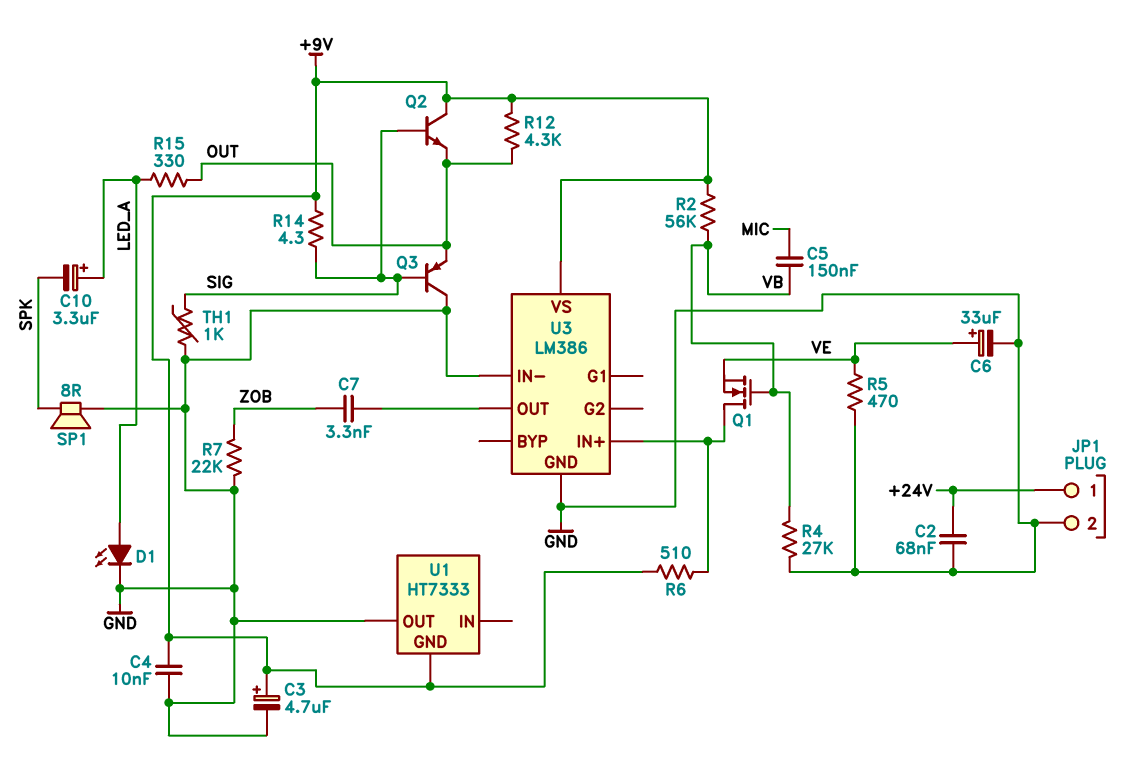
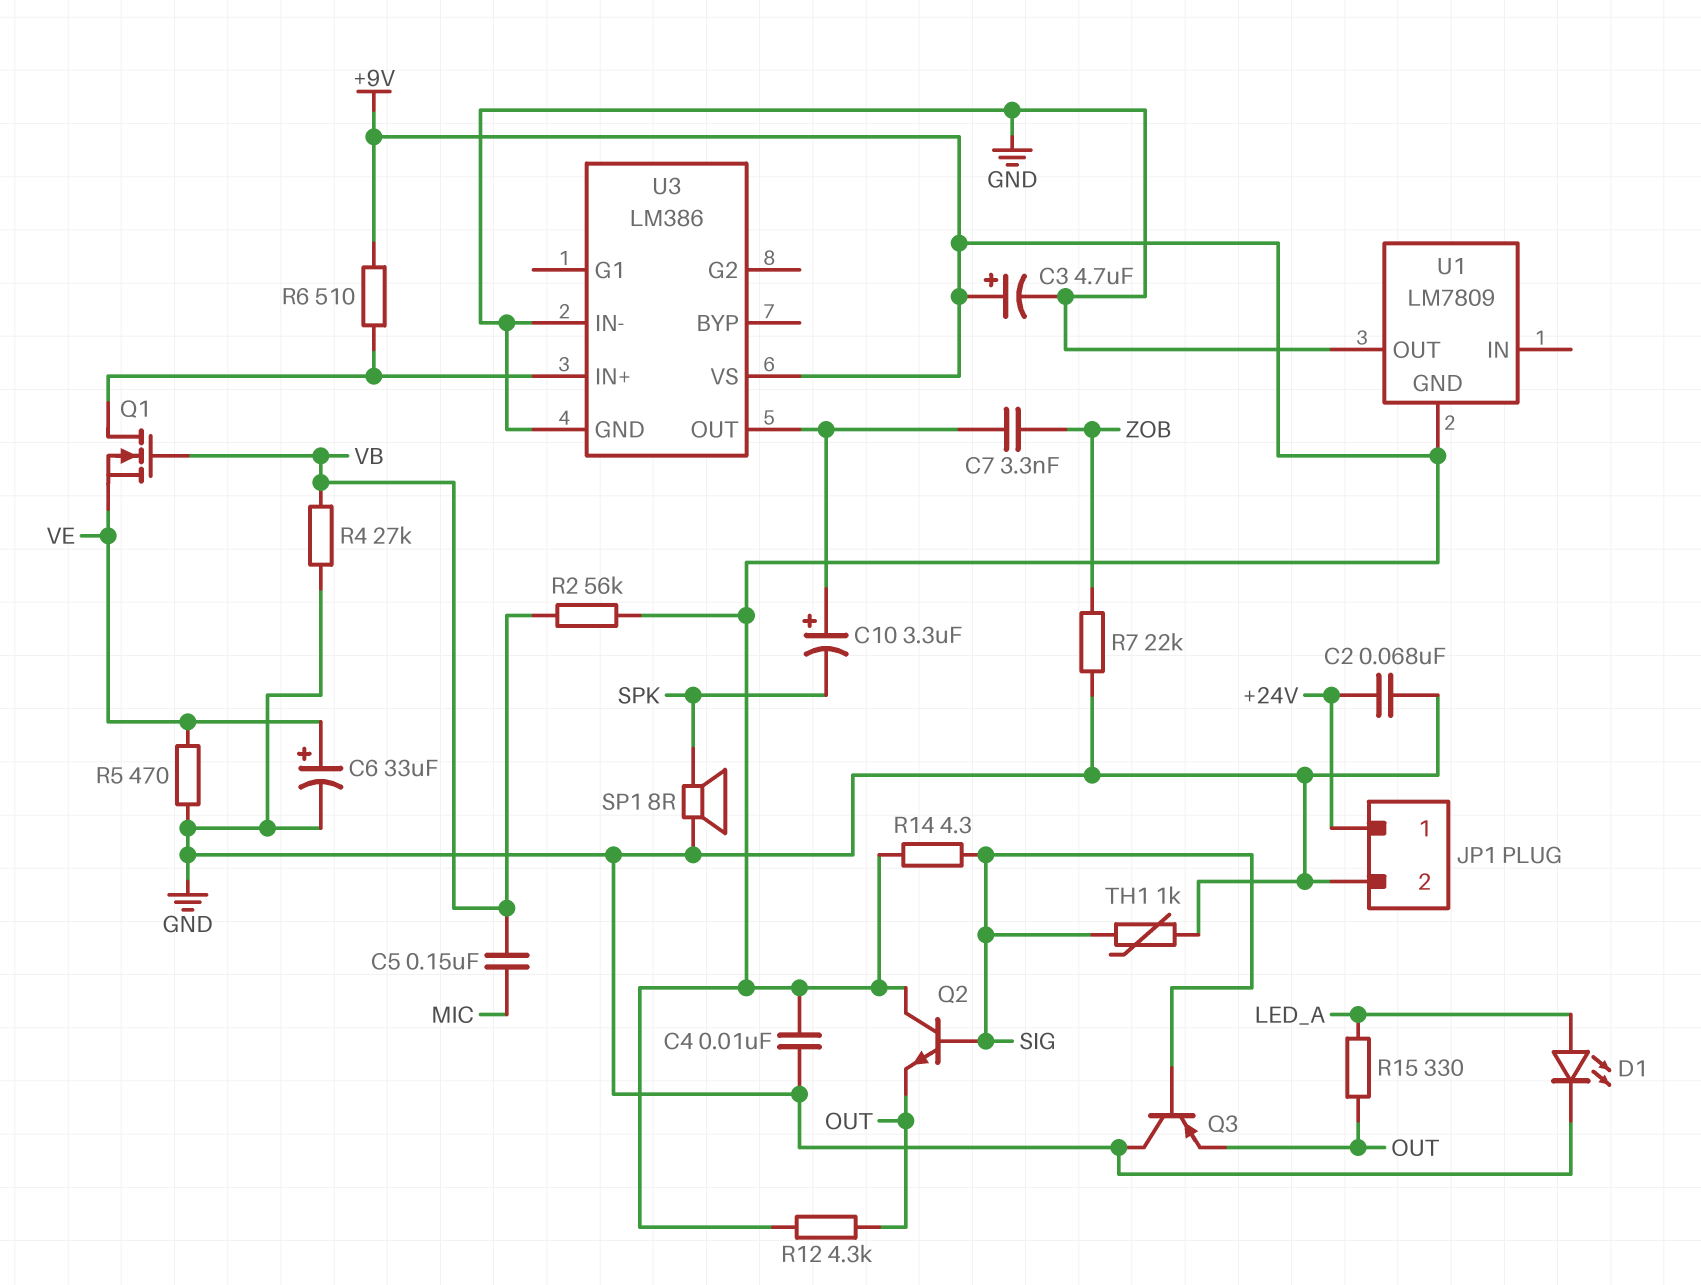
C10: 3.3uF (plus LED_A, minus SPK) -> 3.3uF (plus U3/OUT, minus SPK)
U1: HT7333 -> LM7809

